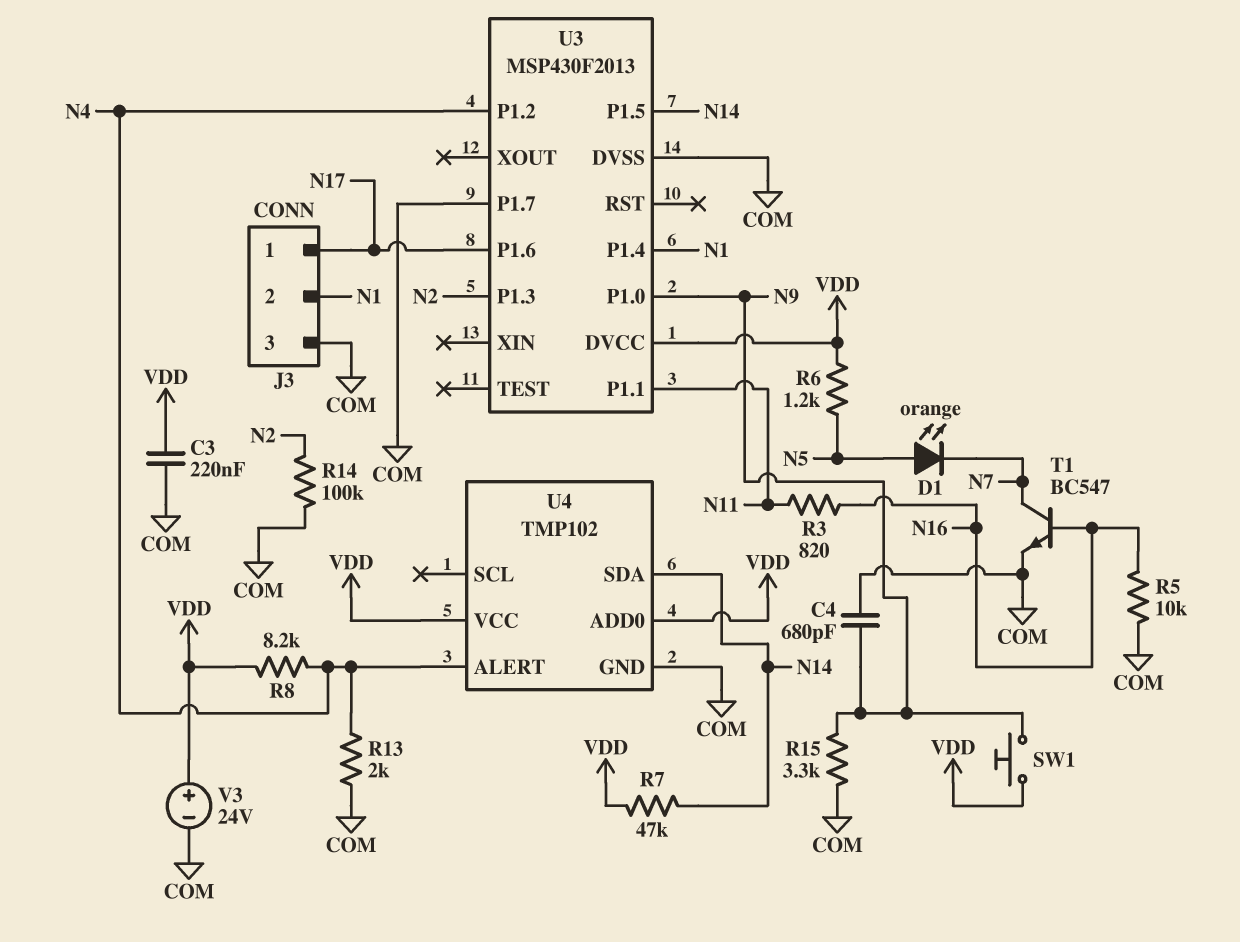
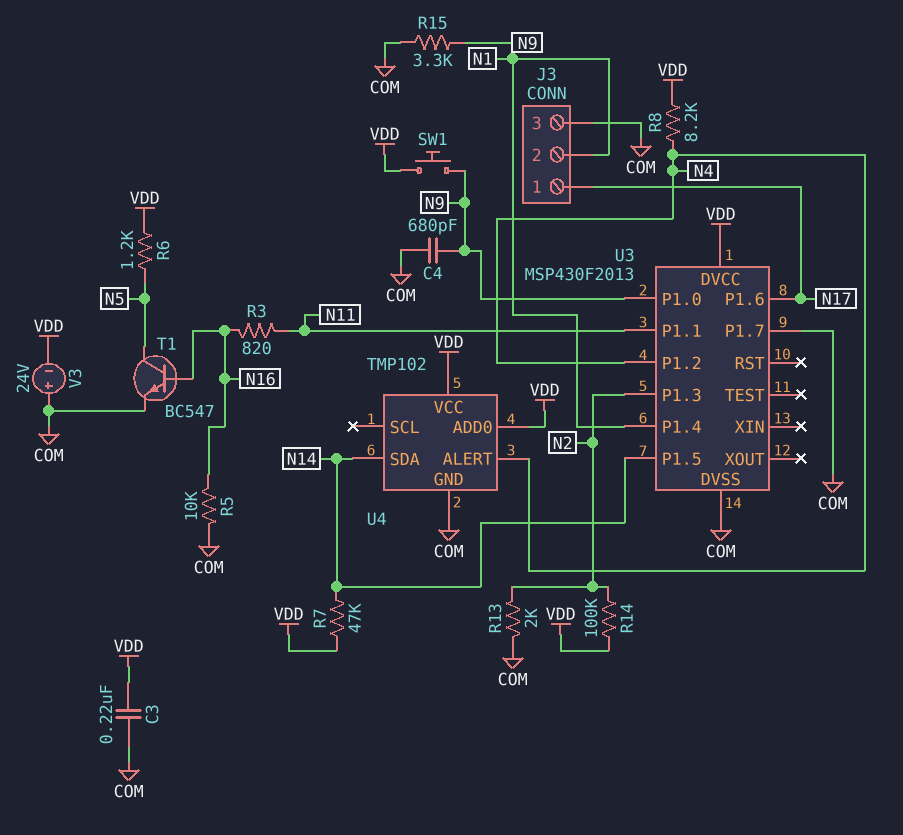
D1: LED orange (A N5, K N7) -> none
R13: 2k (COM, N4) -> 2k (COM, N2)
R14: 100k (COM, N2) -> 100k (N2, VDD)
T1: NPN BC547 (B N16, C N7, E COM) -> NPN BC547 (B N16, C N5, E COM)
V3: 24V (plus VDD, minus COM) -> 24V (plus COM, minus VDD)

